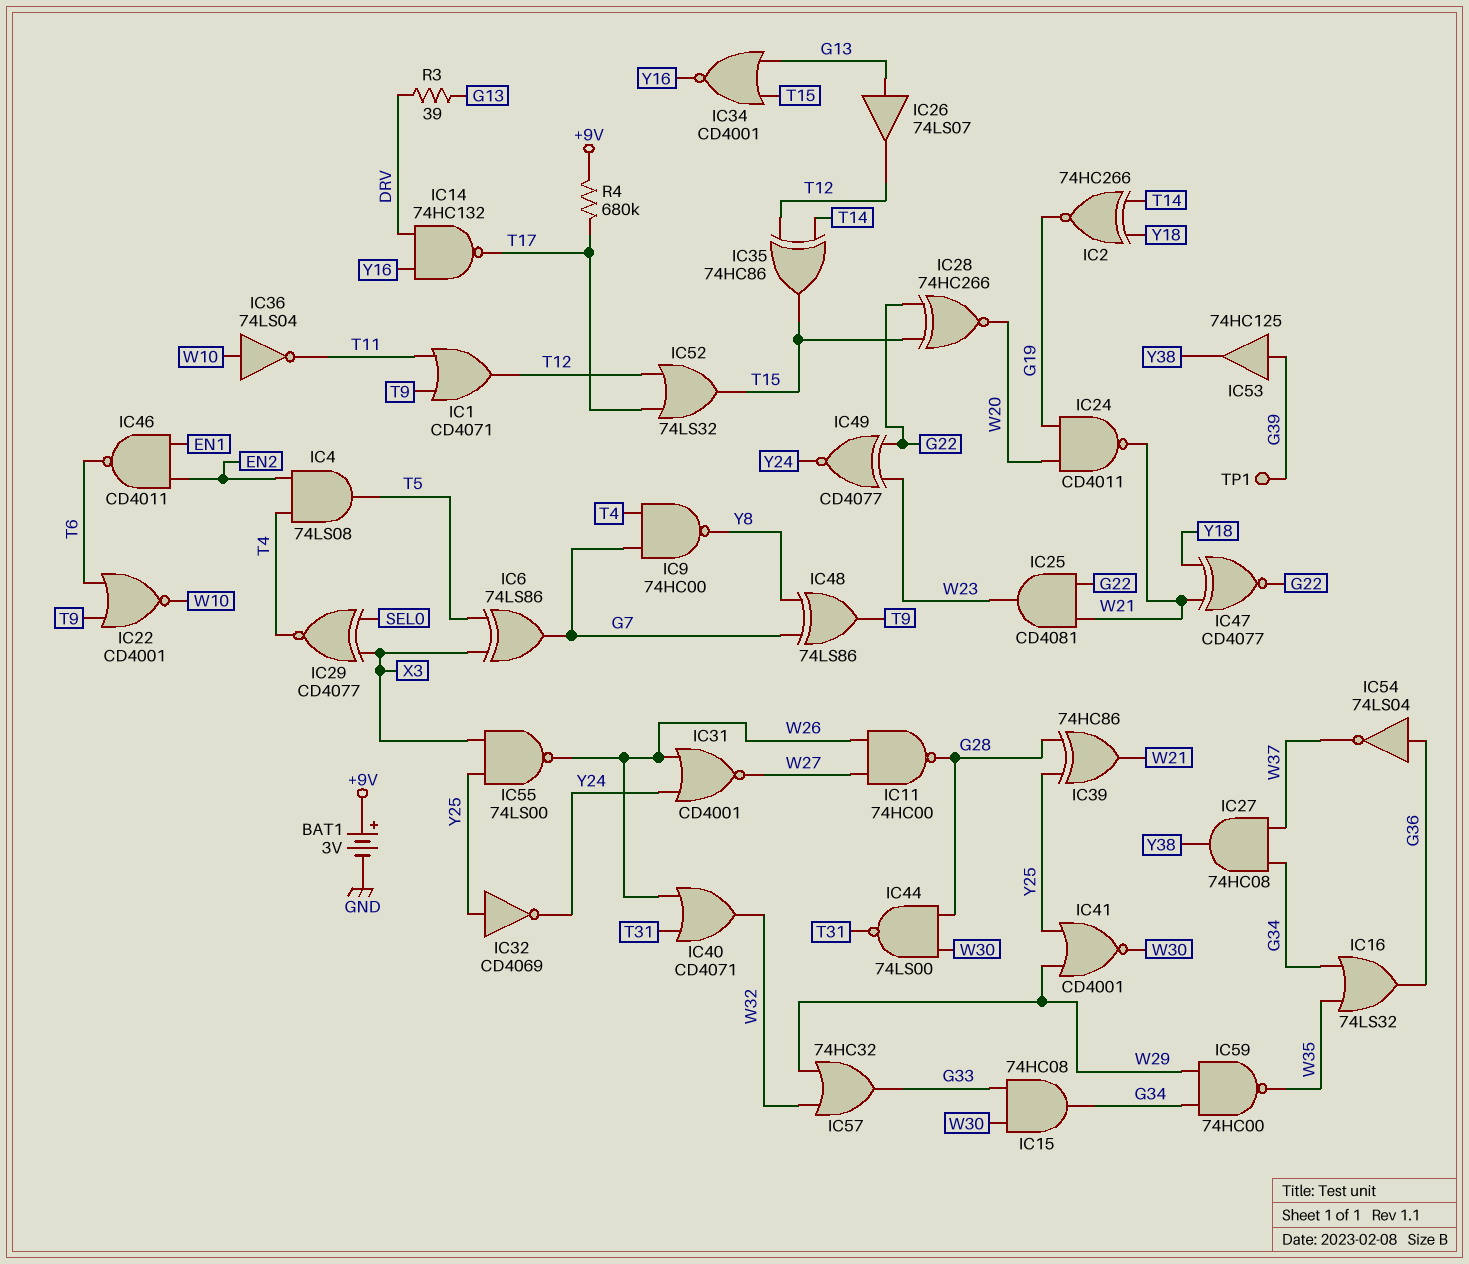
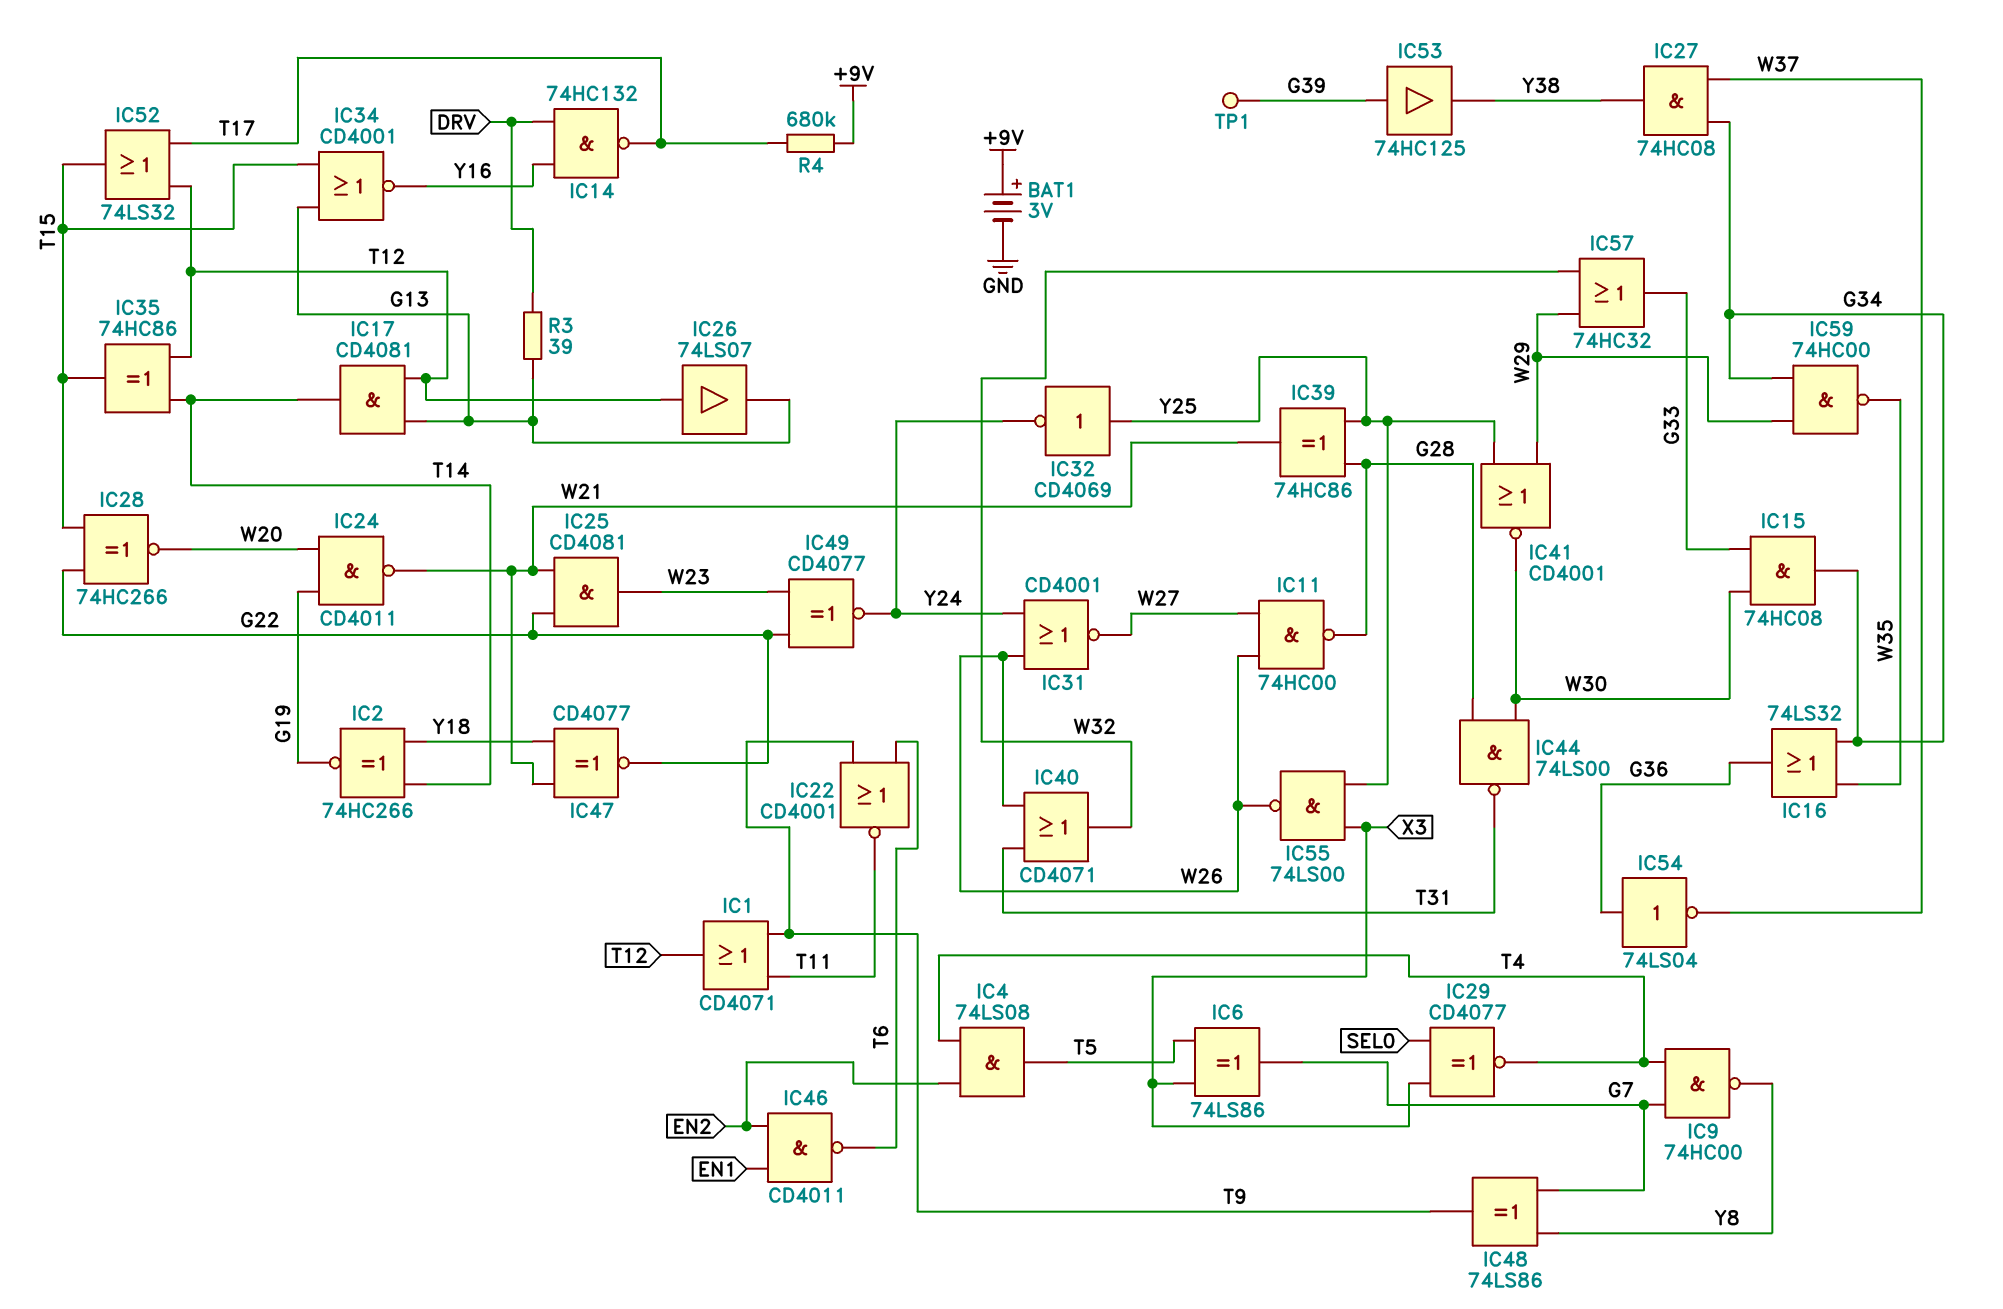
IC17: none -> AND CD4081 (in G13, in T12, out T14)
IC22: NOR CD4001 (in T6, in T9, out W10) -> NOR CD4001 (in T6, in T9, out T11)
IC26: buffer 74LS07 (in G13, out T12) -> buffer 74LS07 (in T12, out G13)
IC36: NOT 74LS04 (in W10, out T11) -> none

